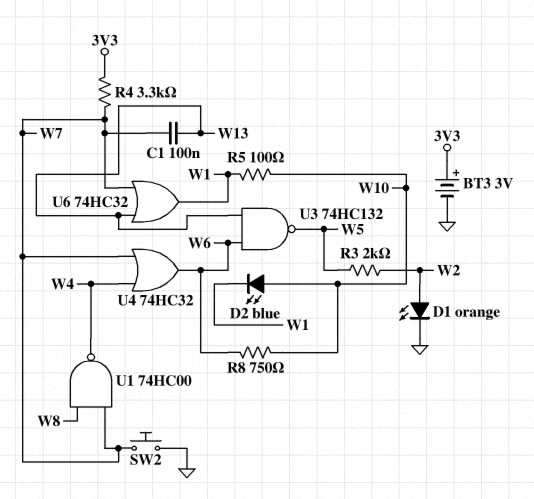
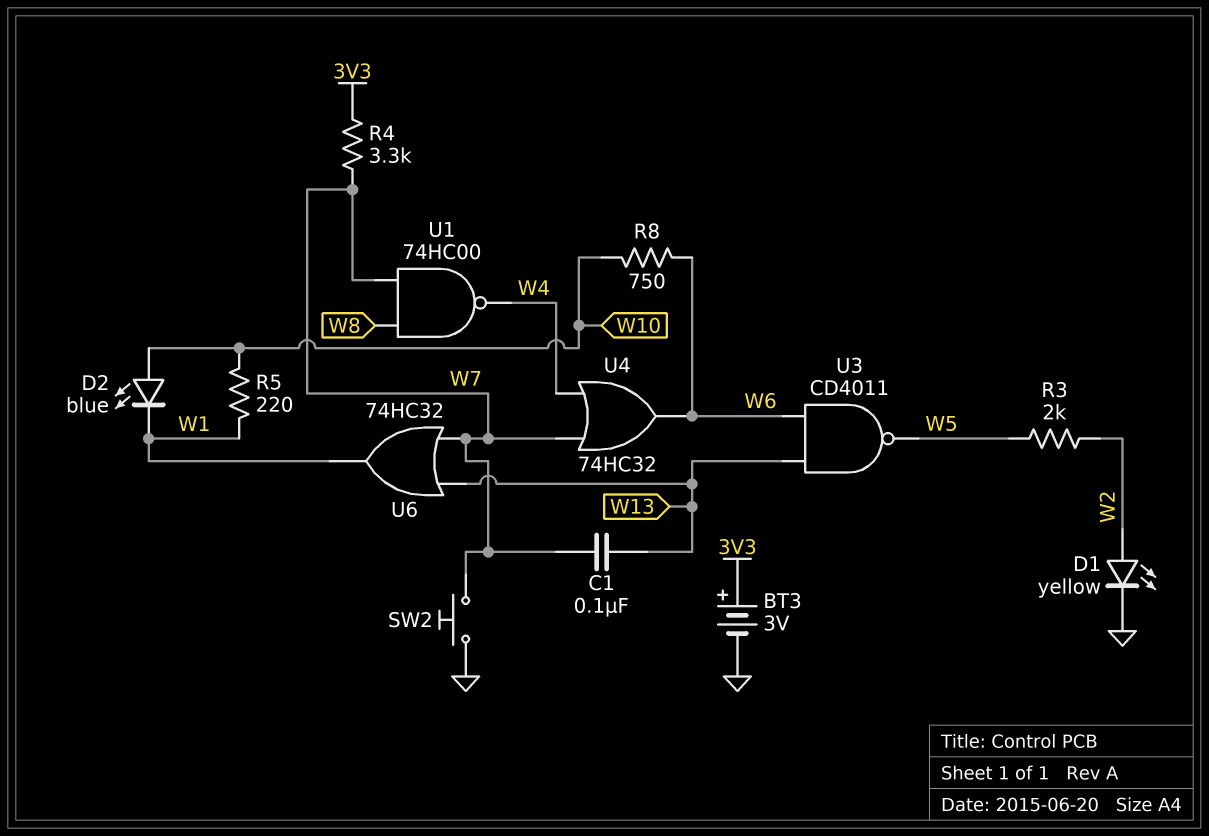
D1: LED orange (A W2, K GND) -> LED yellow (A W2, K GND)
R5: 100 (W1, W10) -> 220 (W1, W10)
U3: NAND 74HC132 (in W6, in W13, out W5) -> NAND CD4011 (in W6, in W13, out W5)

